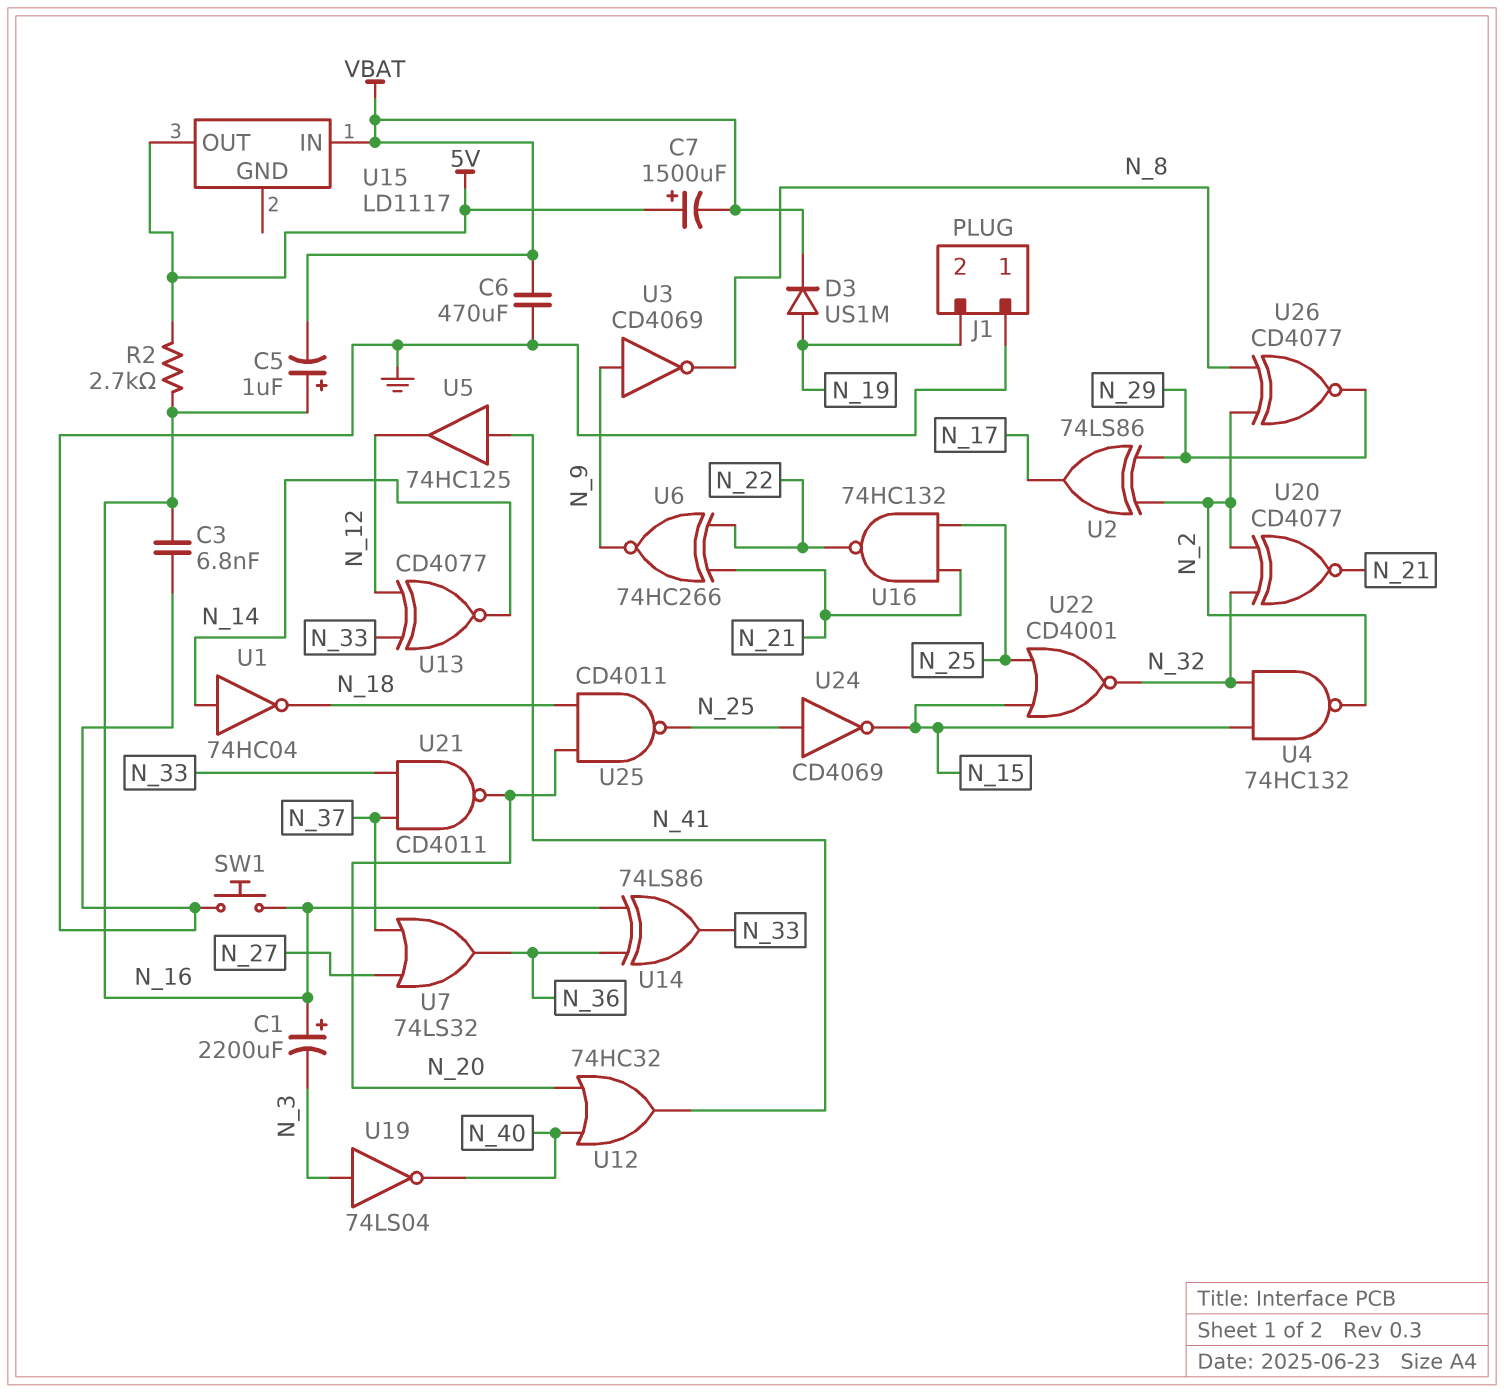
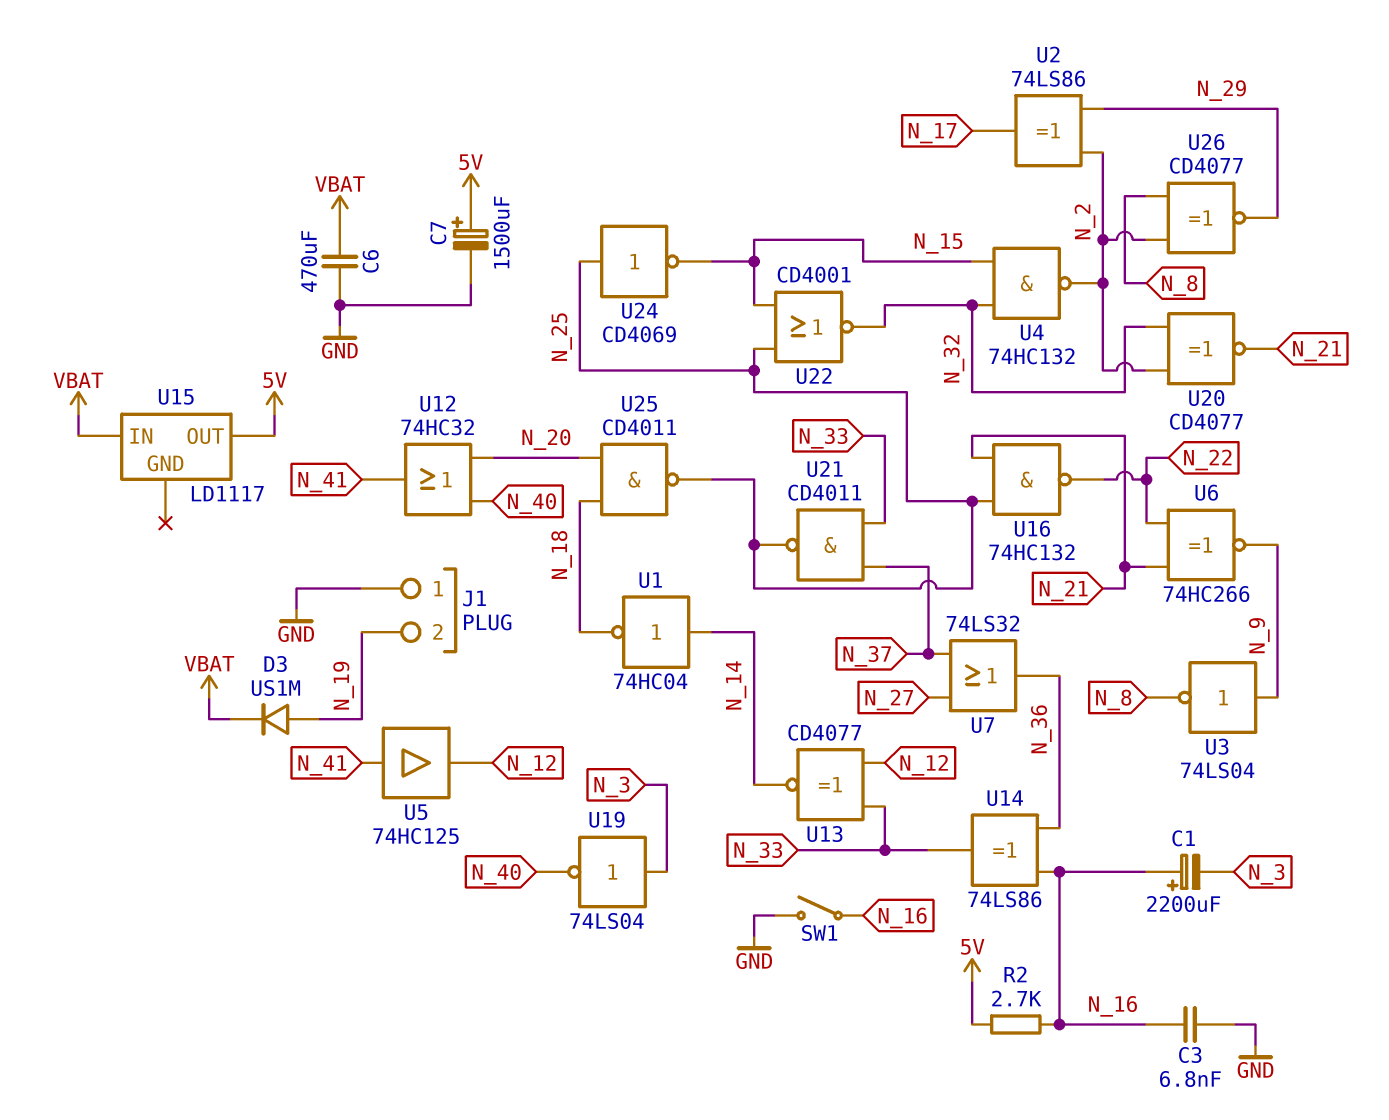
C5: 1uF (plus N_16, minus VBAT) -> none
C7: 1500uF (plus 5V, minus VBAT) -> 1500uF (plus 5V, minus GND)
SW1: button (GND, N_16) -> switch (GND, N_16)
U3: NOT CD4069 (in N_9, out N_8) -> NOT 74LS04 (in N_9, out N_8)
U21: NAND CD4011 (in N_33, in N_37, out N_20) -> NAND CD4011 (in N_33, in N_37, out N_25)

